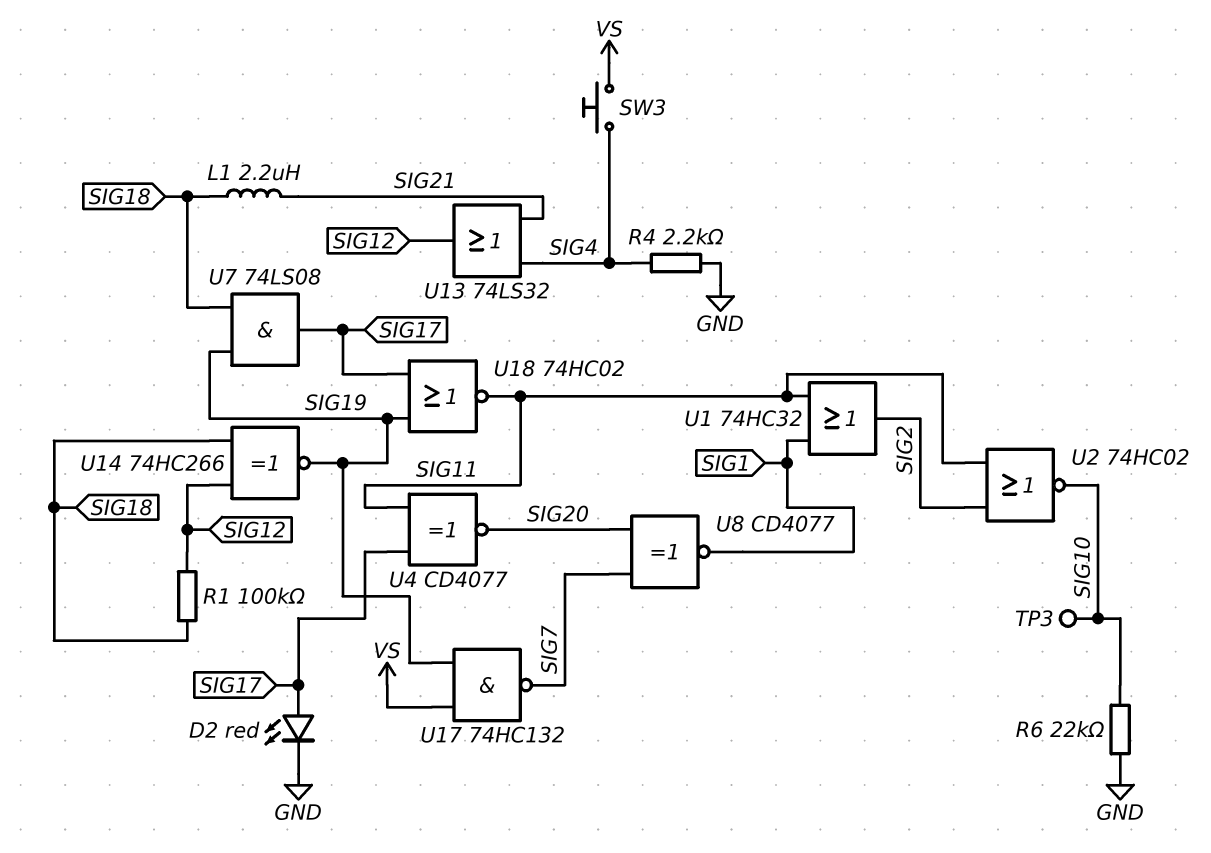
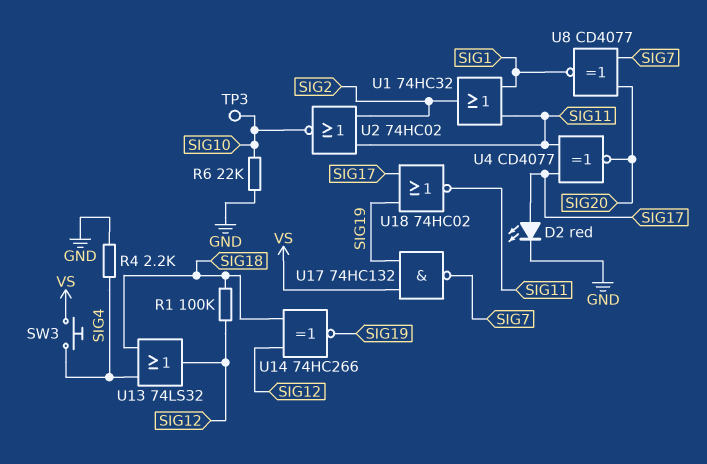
L1: 2.2uH (SIG18, SIG21) -> none
U7: AND 74LS08 (in SIG18, in SIG19, out SIG17) -> none
U13: OR 74LS32 (in SIG4, in SIG21, out SIG12) -> OR 74LS32 (in SIG4, in SIG18, out SIG12)

